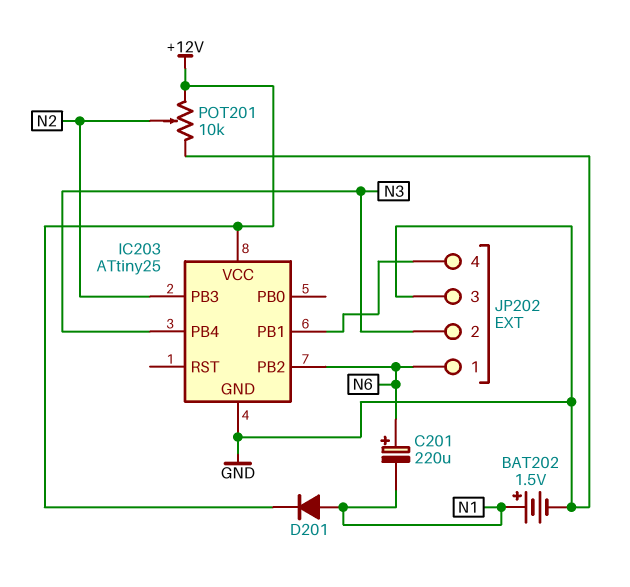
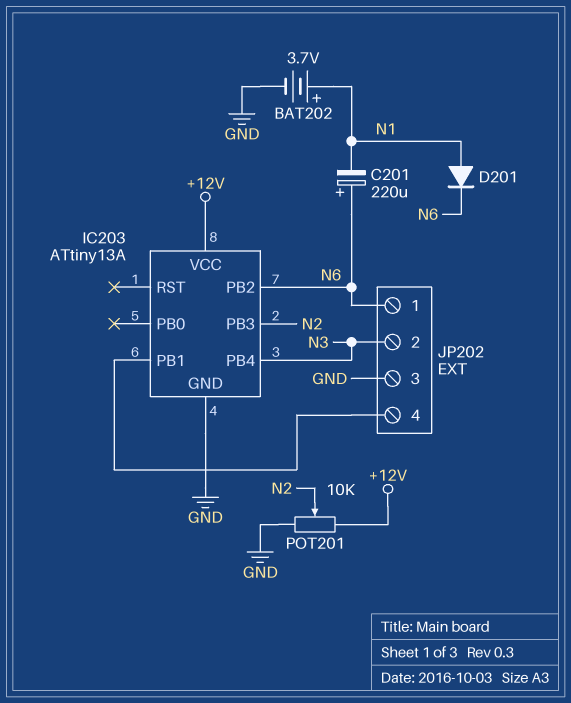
BAT202: 1.5V (plus N1, minus GND) -> 3.7V (plus N1, minus GND)
D201: diode (A N1, K +12V) -> diode (A N1, K N6)
IC203: ATtiny25 -> ATtiny13A

